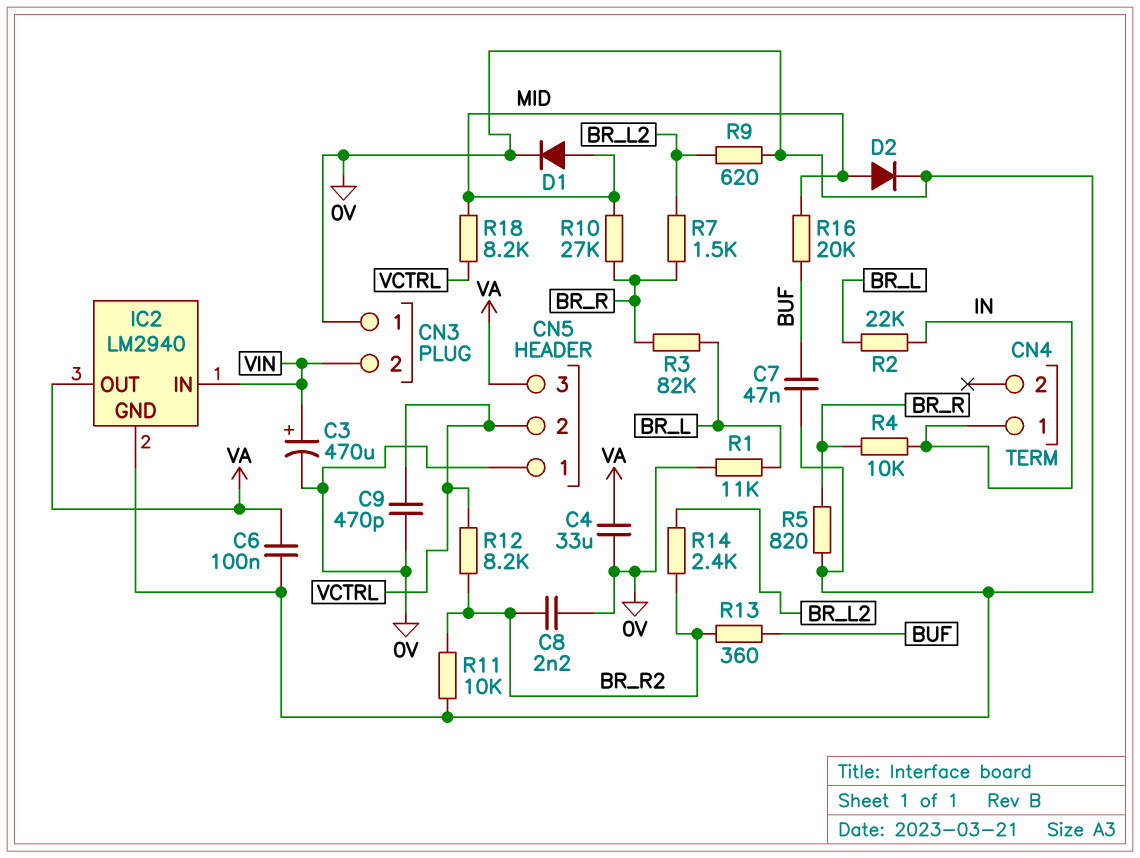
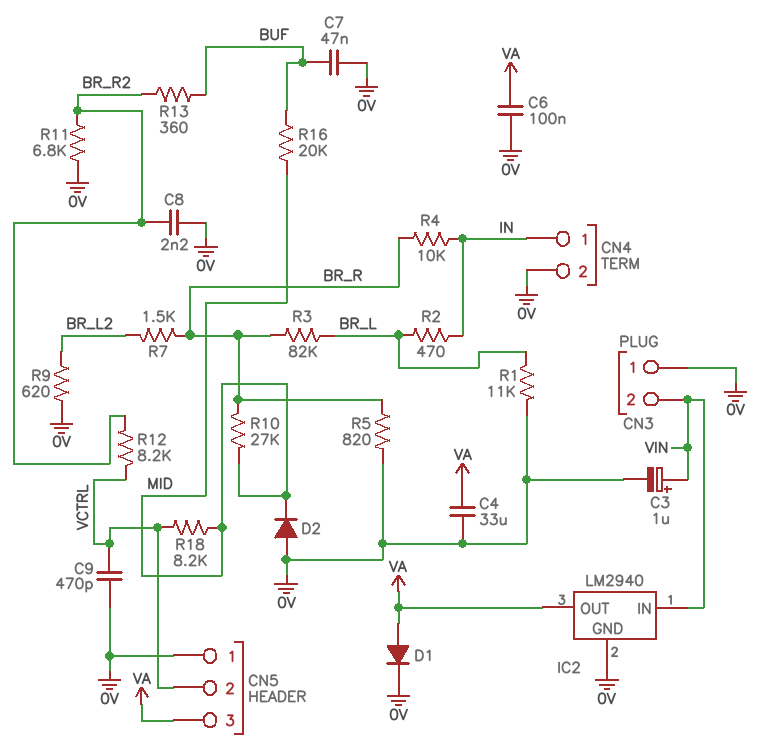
C3: 470uF (plus VIN, minus 0V) -> 1uF (plus VIN, minus 0V)
CN4 pin 2: none -> 0V
D1: diode (A MID, K 0V) -> diode (A VA, K 0V)
D2: diode (A MID, K 0V) -> diode (A 0V, K MID)
R2: 22k (BR_L, IN) -> 470 (BR_L, IN)
R11: 10k (0V, BR_R2) -> 6.8k (0V, BR_R2)
R14: 2.4k (BR_L2, BR_R2) -> none

